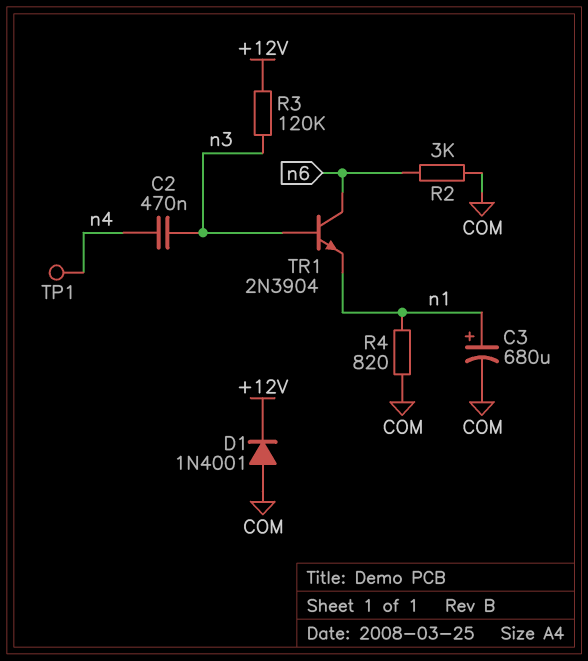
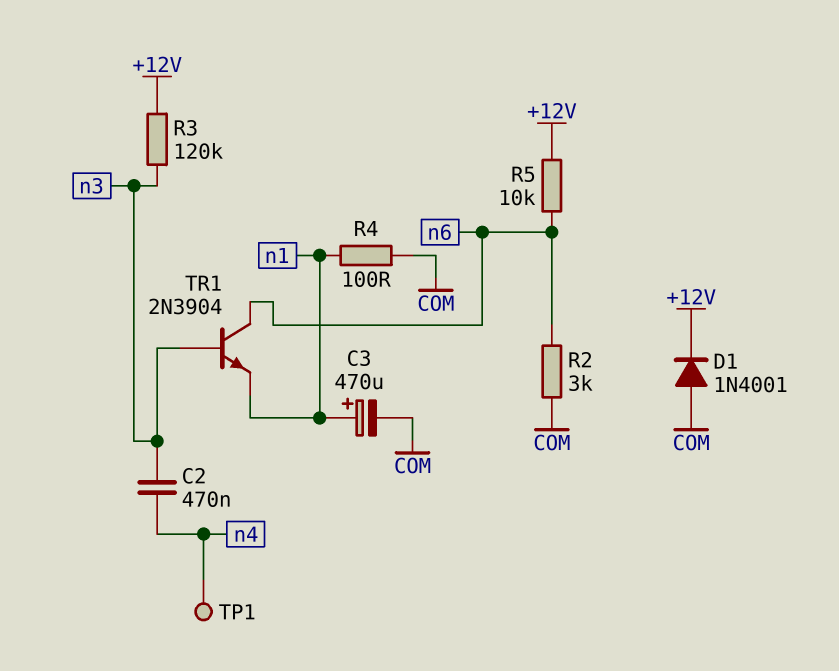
C3: 680uF (plus n1, minus COM) -> 470uF (plus n1, minus COM)
R4: 820 (COM, n1) -> 100 (COM, n1)
R5: none -> 10k (+12V, n6)

